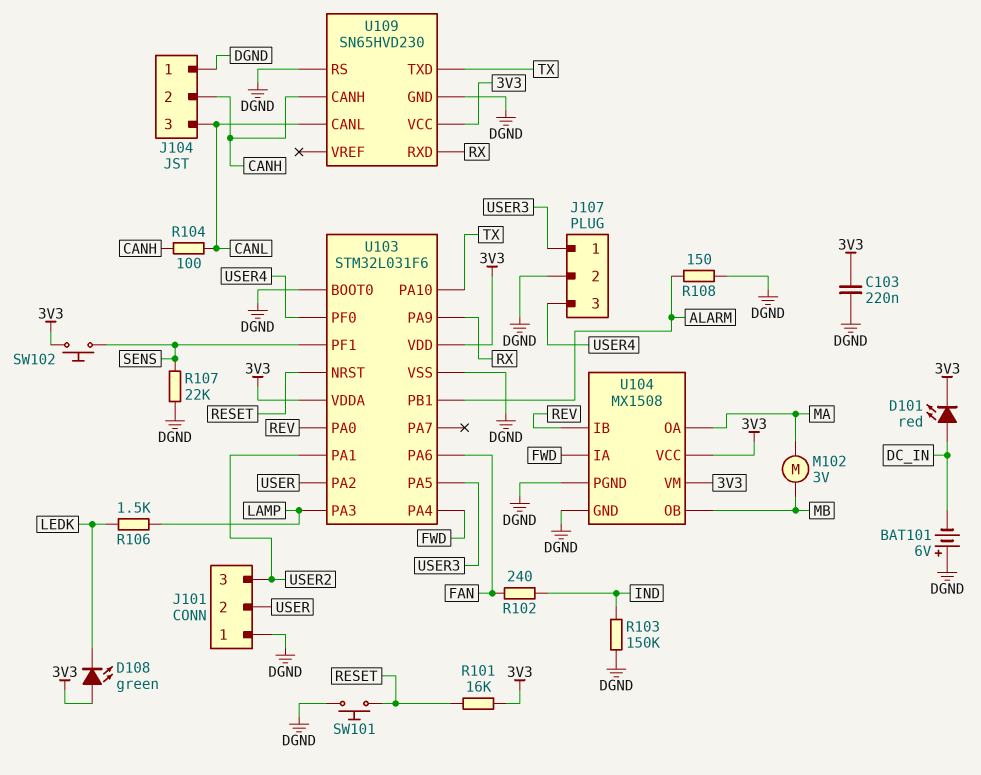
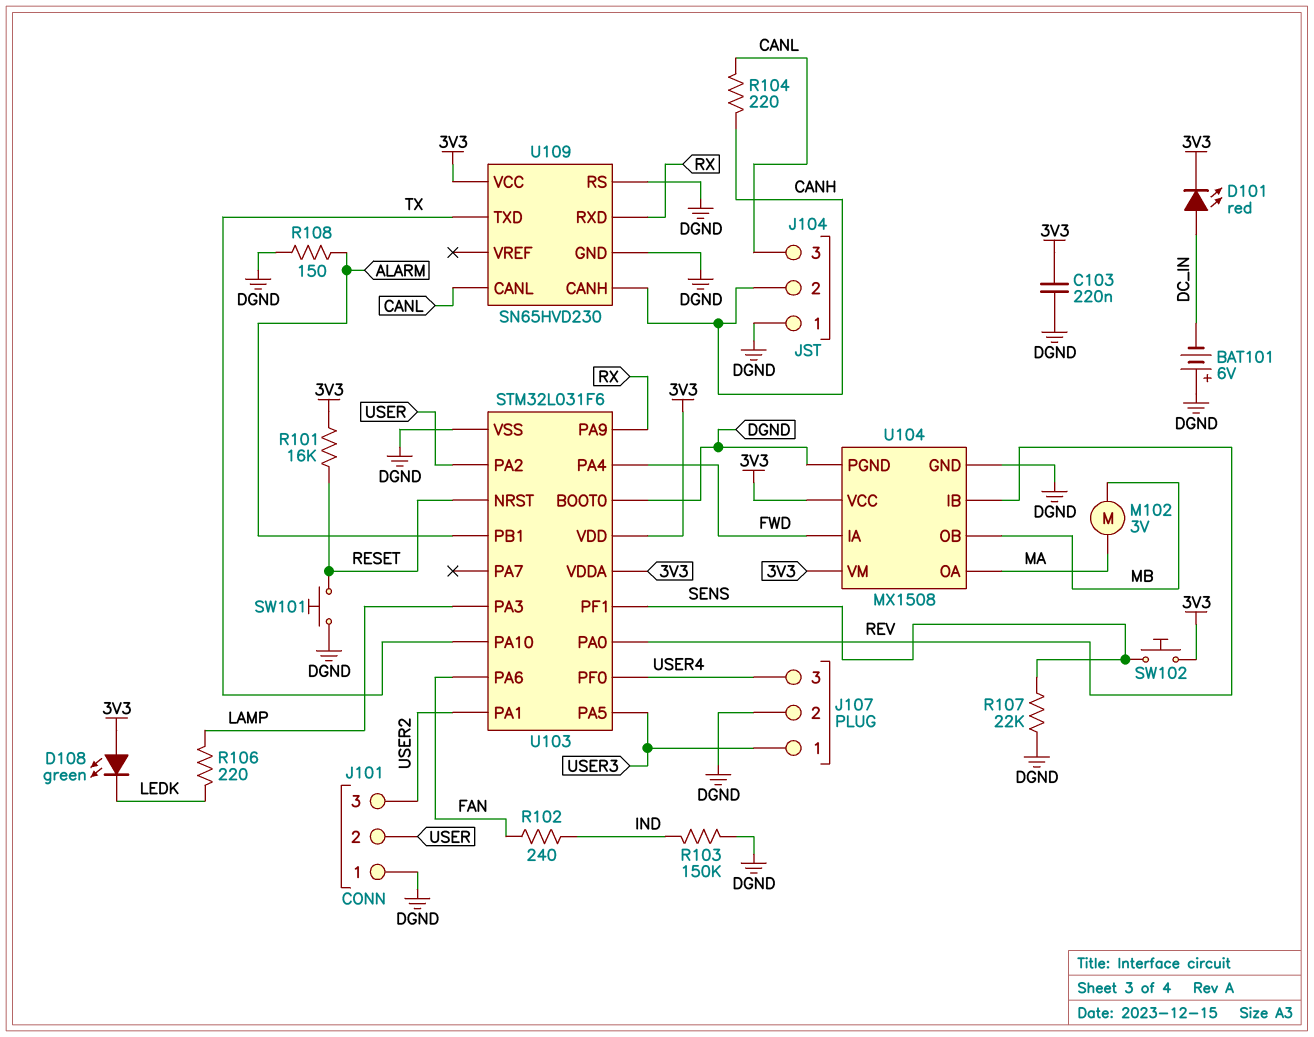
R104: 100 (CANH, CANL) -> 220 (CANH, CANL)
R106: 1.5k (LAMP, LEDK) -> 220 (LAMP, LEDK)

